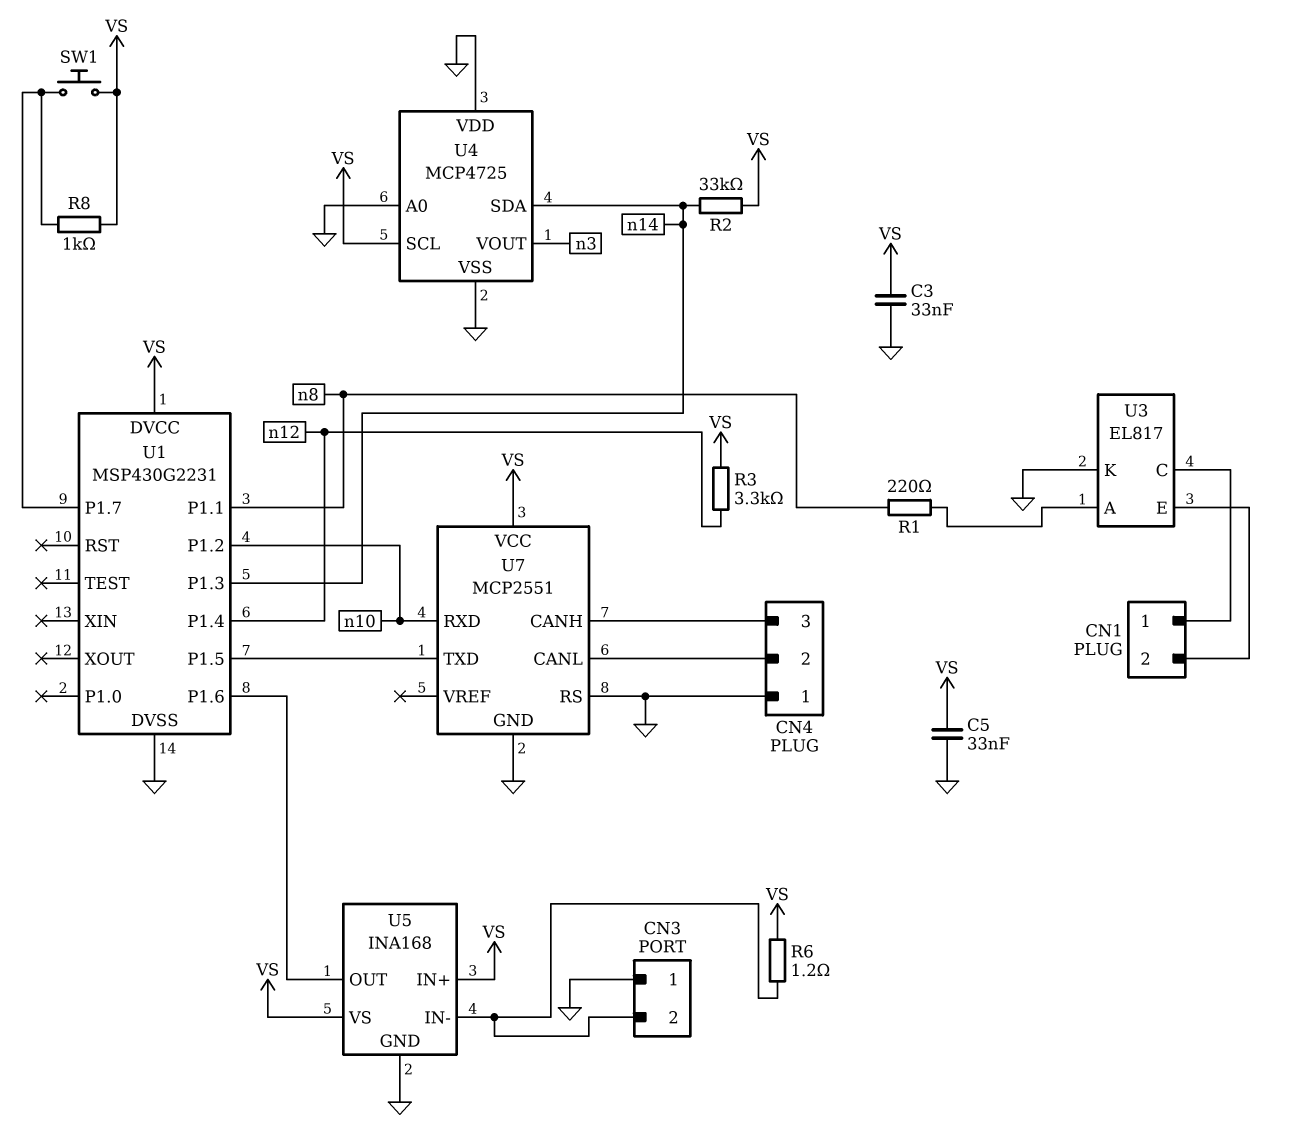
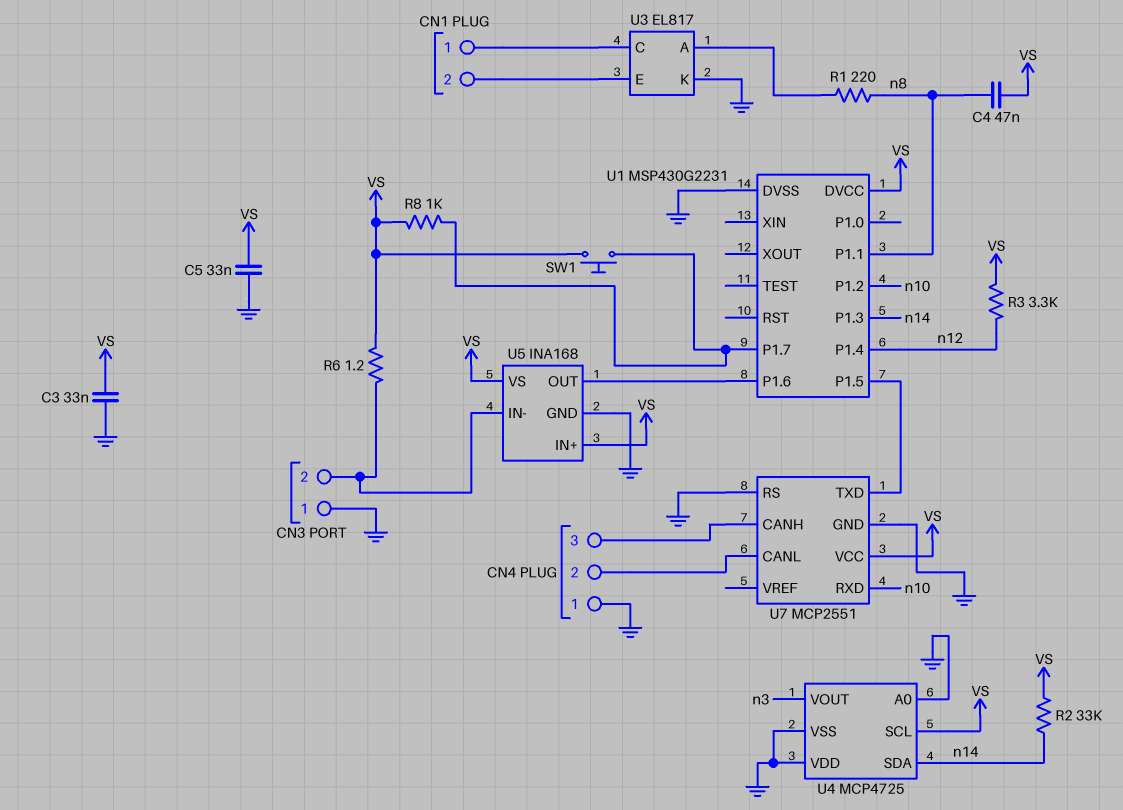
C4: none -> 47nF (VS, n8)

